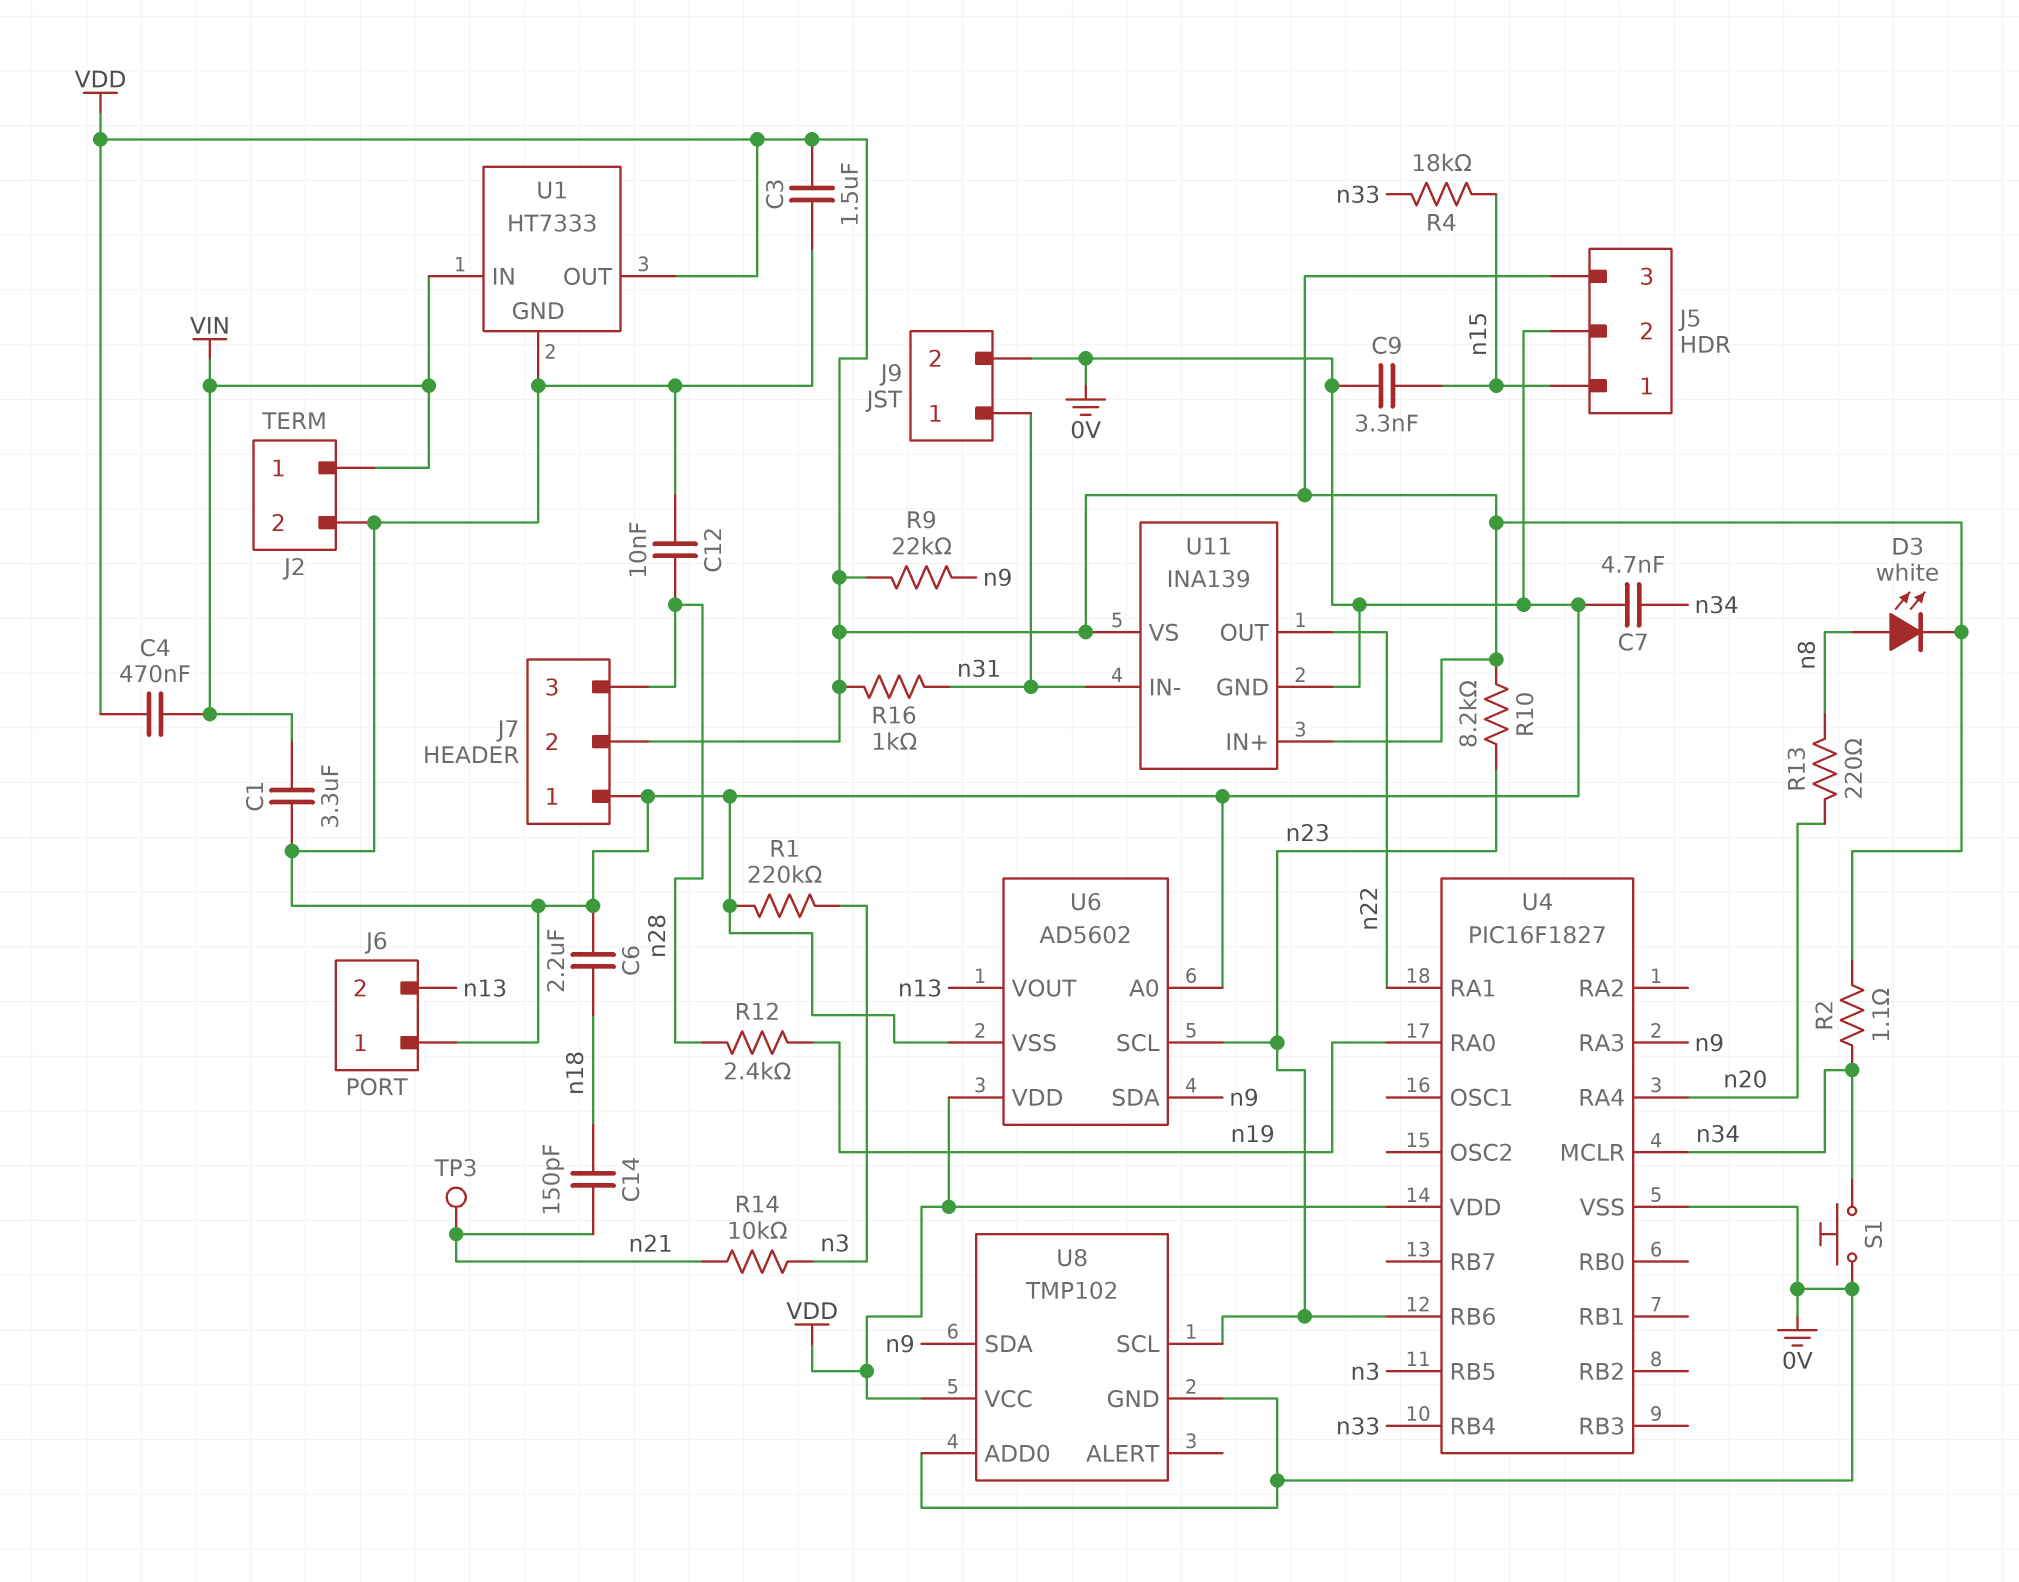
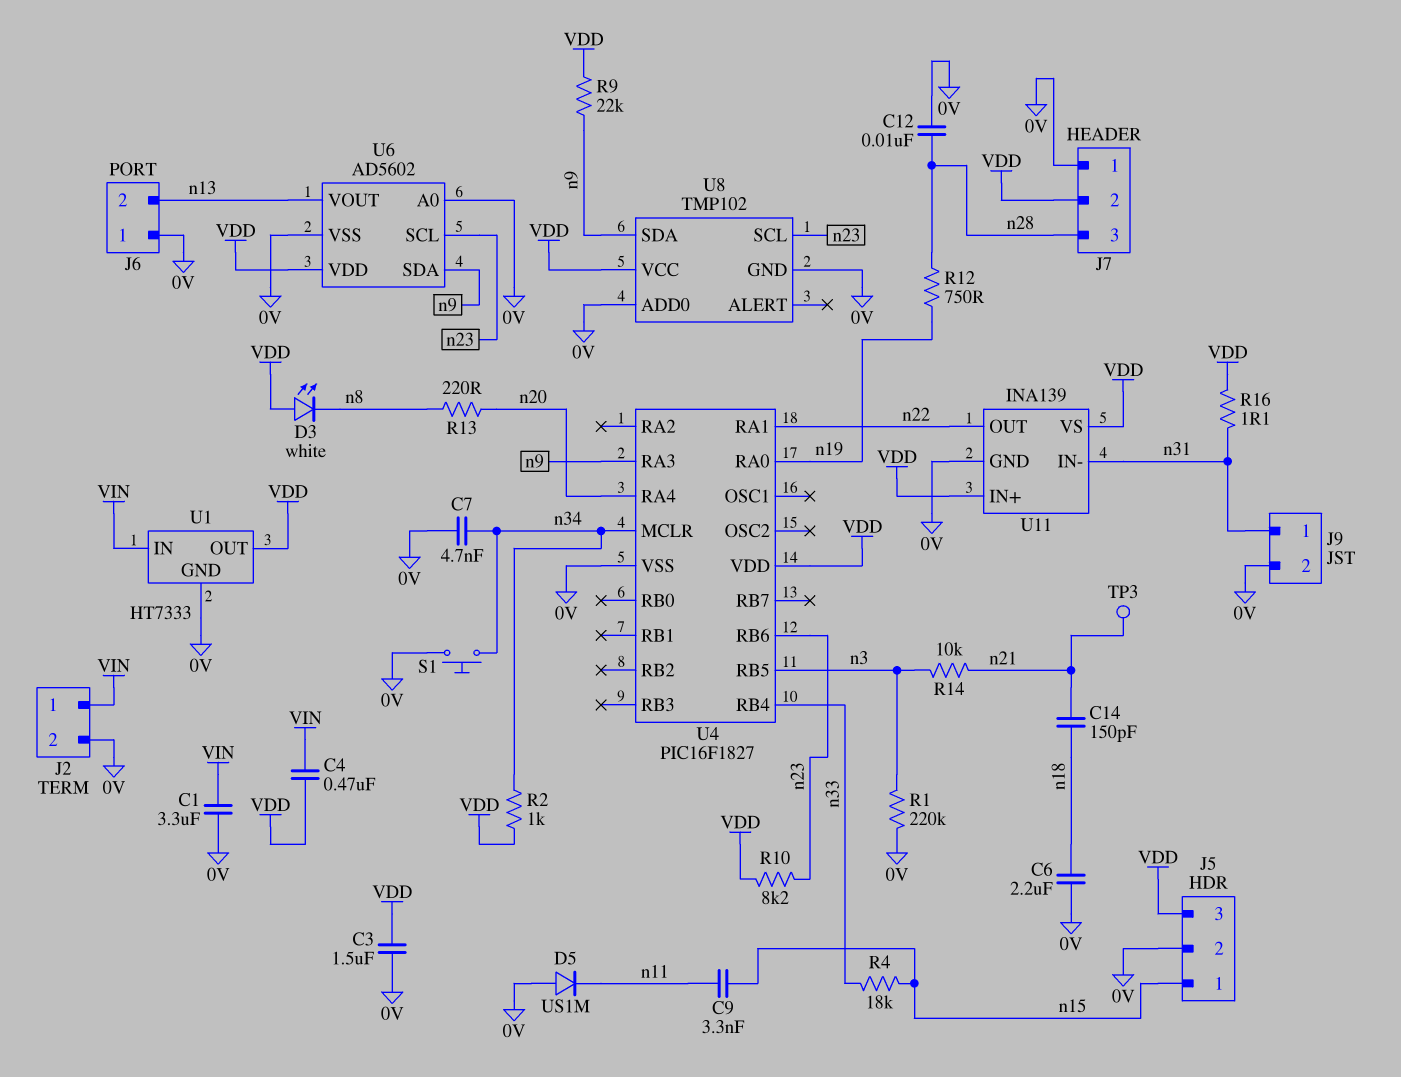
C9: 3.3nF (0V, n15) -> 3.3nF (n11, n15)
D3: LED white (A n8, K VDD) -> LED white (A VDD, K n8)
D5: none -> diode US1M (A 0V, K n11)
R2: 1.1 (VDD, n34) -> 1k (VDD, n34)
R12: 2.4k (n19, n28) -> 750 (n19, n28)
R16: 1k (VDD, n31) -> 1.1 (VDD, n31)

